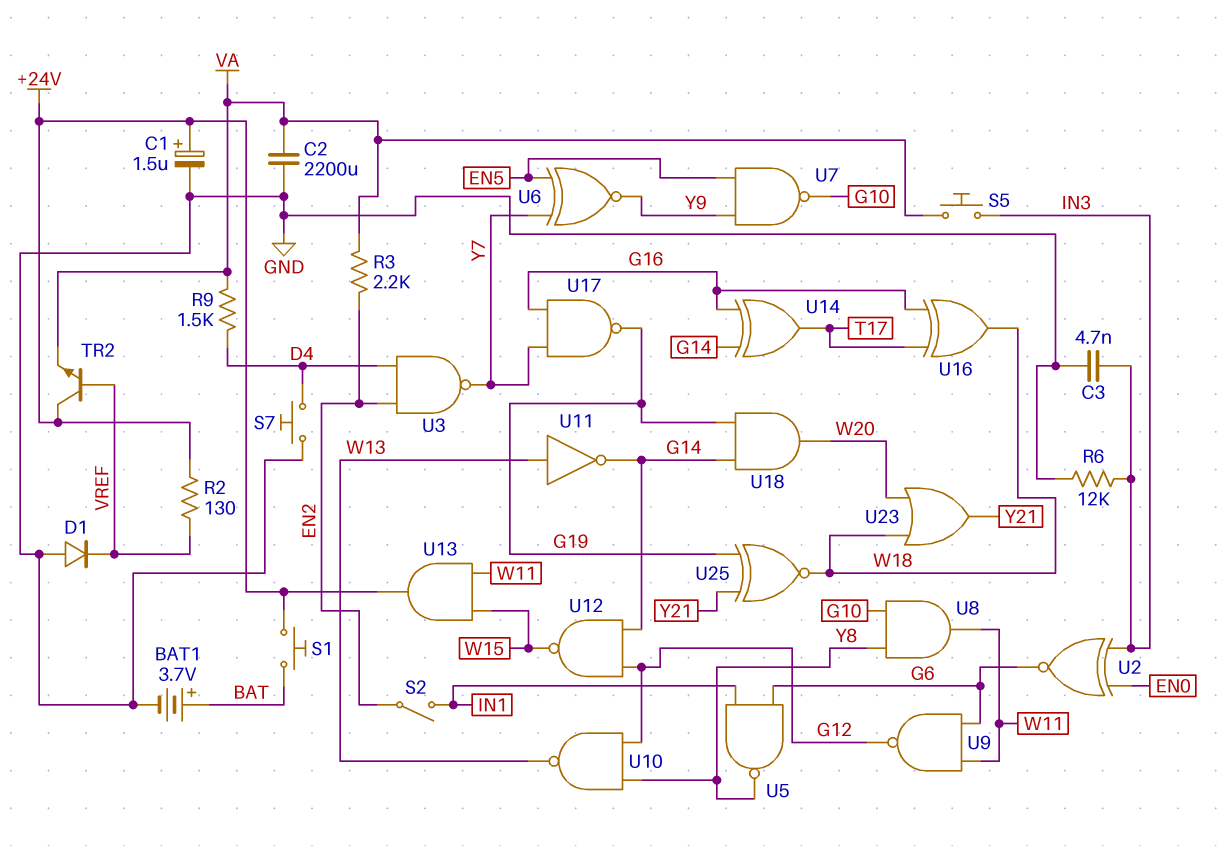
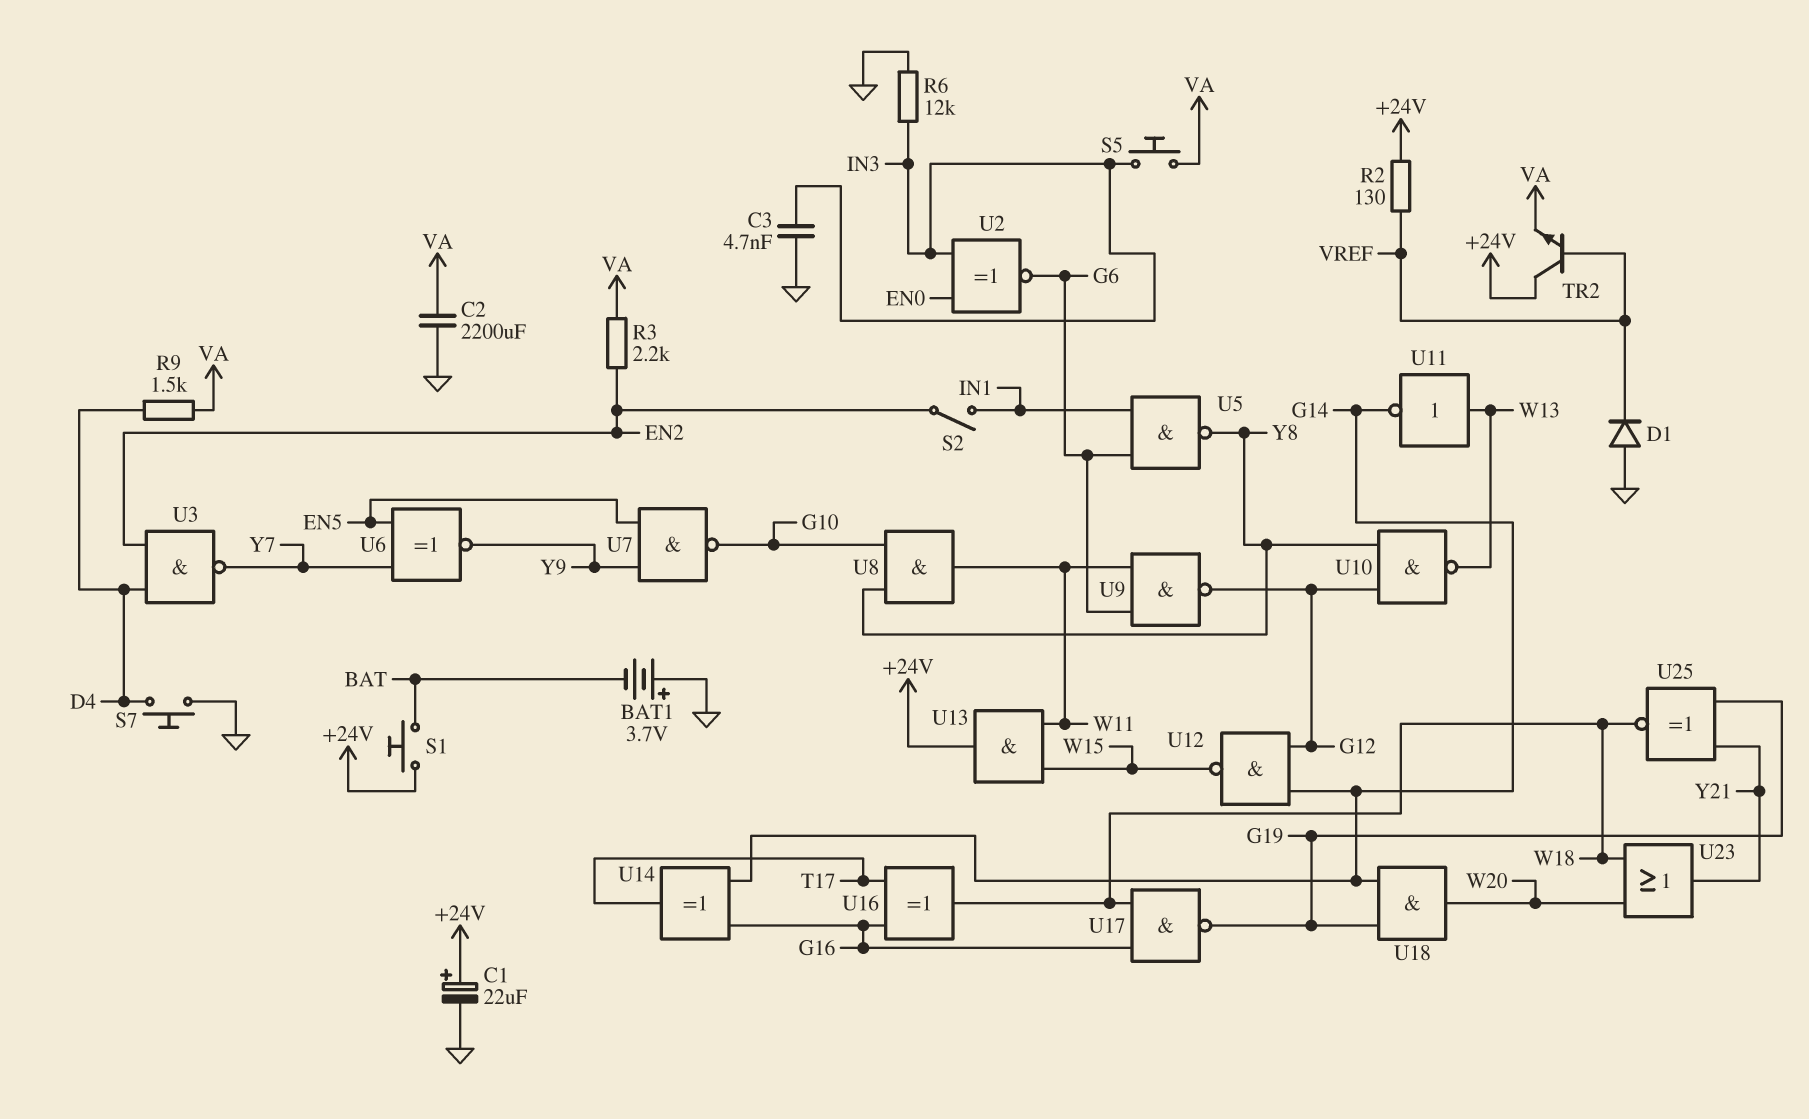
BAT1: 3.7V (plus BAT, minus GND) -> 3.7V (plus GND, minus BAT)
C1: 1.5uF (plus +24V, minus GND) -> 22uF (plus +24V, minus GND)
U17: NAND (in G16, in Y7, out G19) -> NAND (in G16, in W18, out G19)

